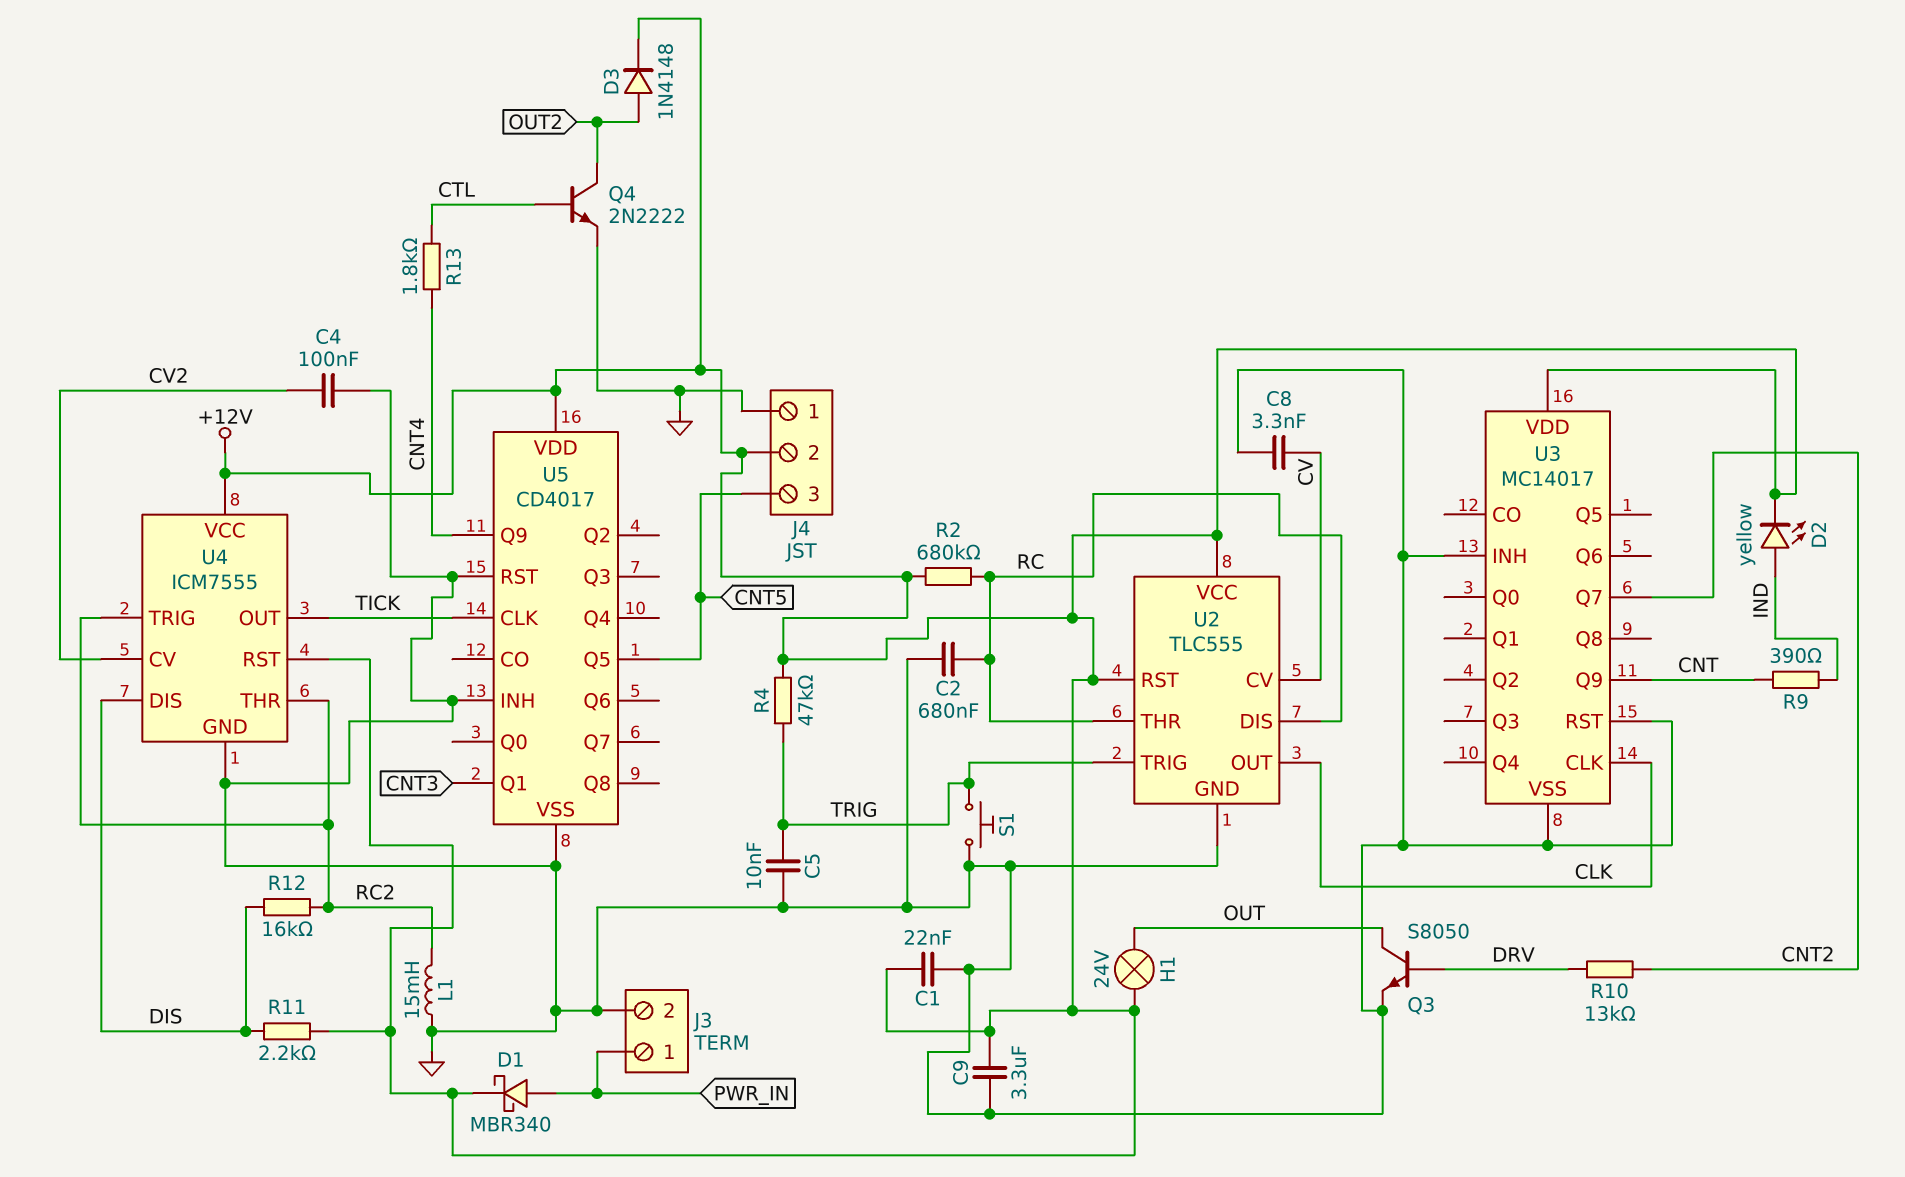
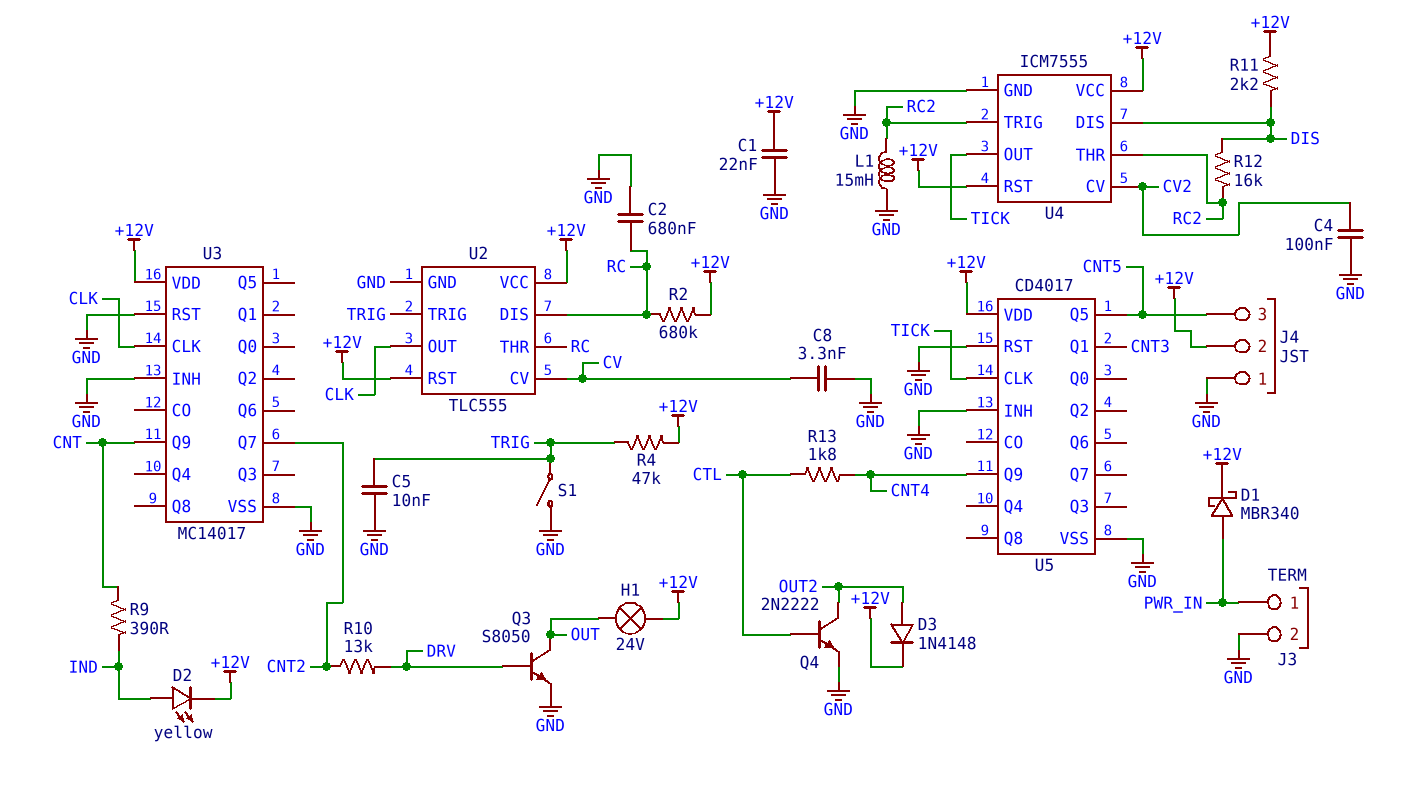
C9: 3.3uF (+12V, GND) -> none
S1: button (GND, TRIG) -> switch (GND, TRIG)

